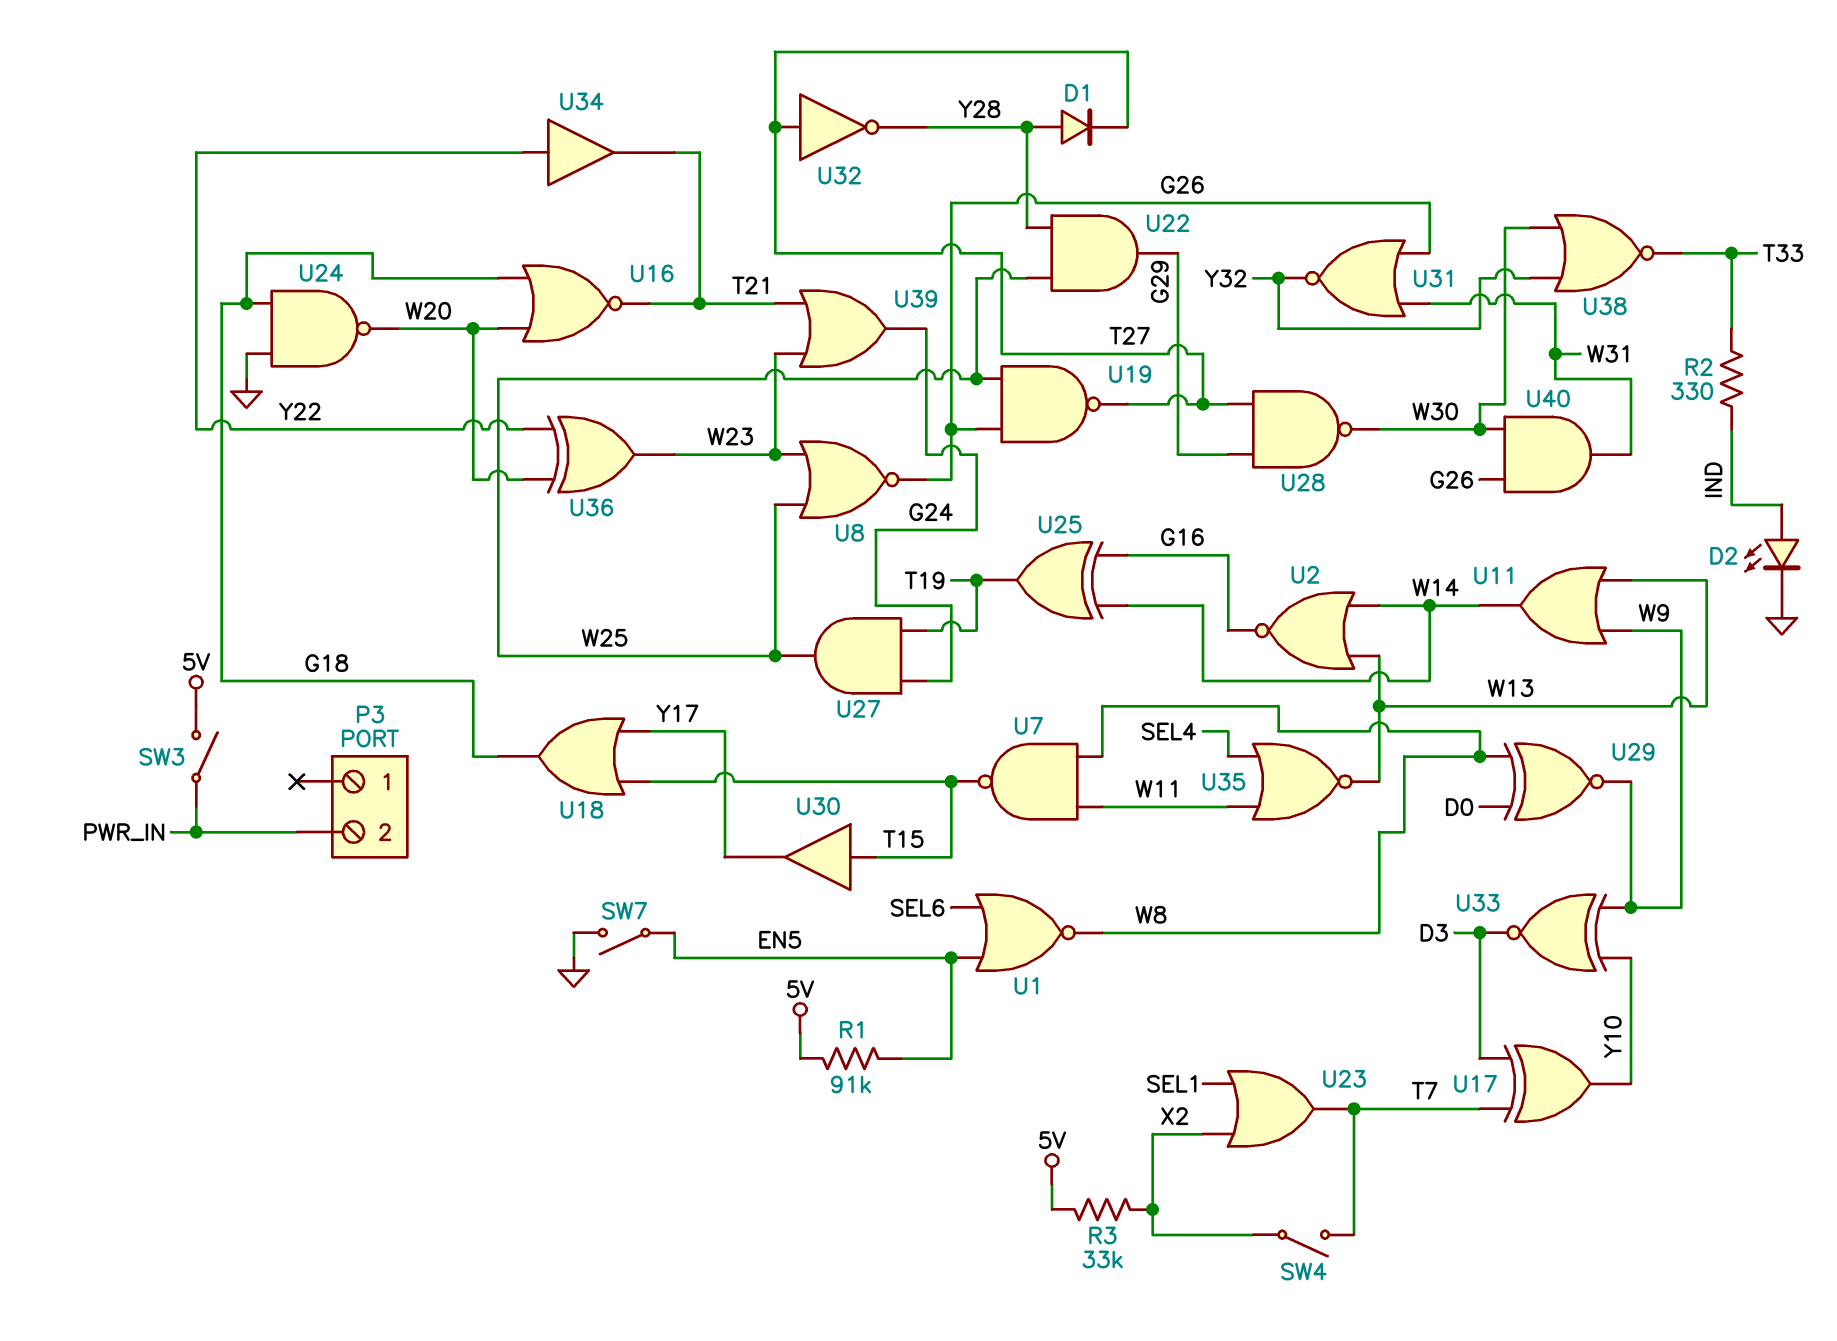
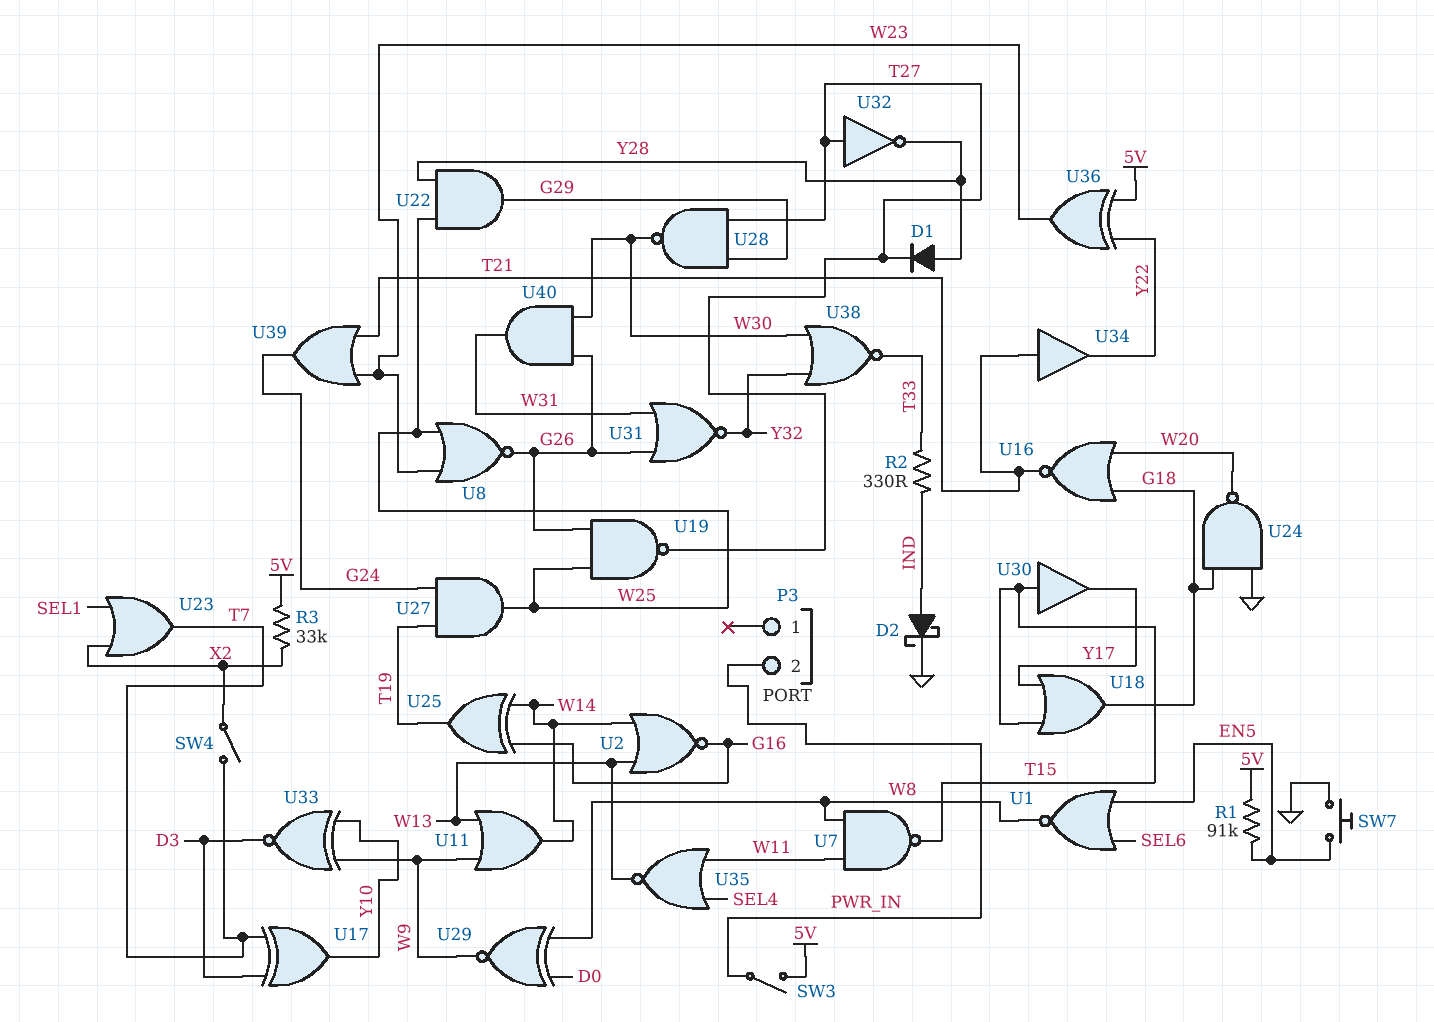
D2: LED (A IND, K GND) -> schottky (A IND, K GND)
SW7: switch (EN5, GND) -> button (EN5, GND)
U34: buffer (in Y22, out T21) -> buffer (in T21, out Y22)
U36: XOR (in W20, in Y22, out W23) -> XOR (in 5V, in Y22, out W23)

